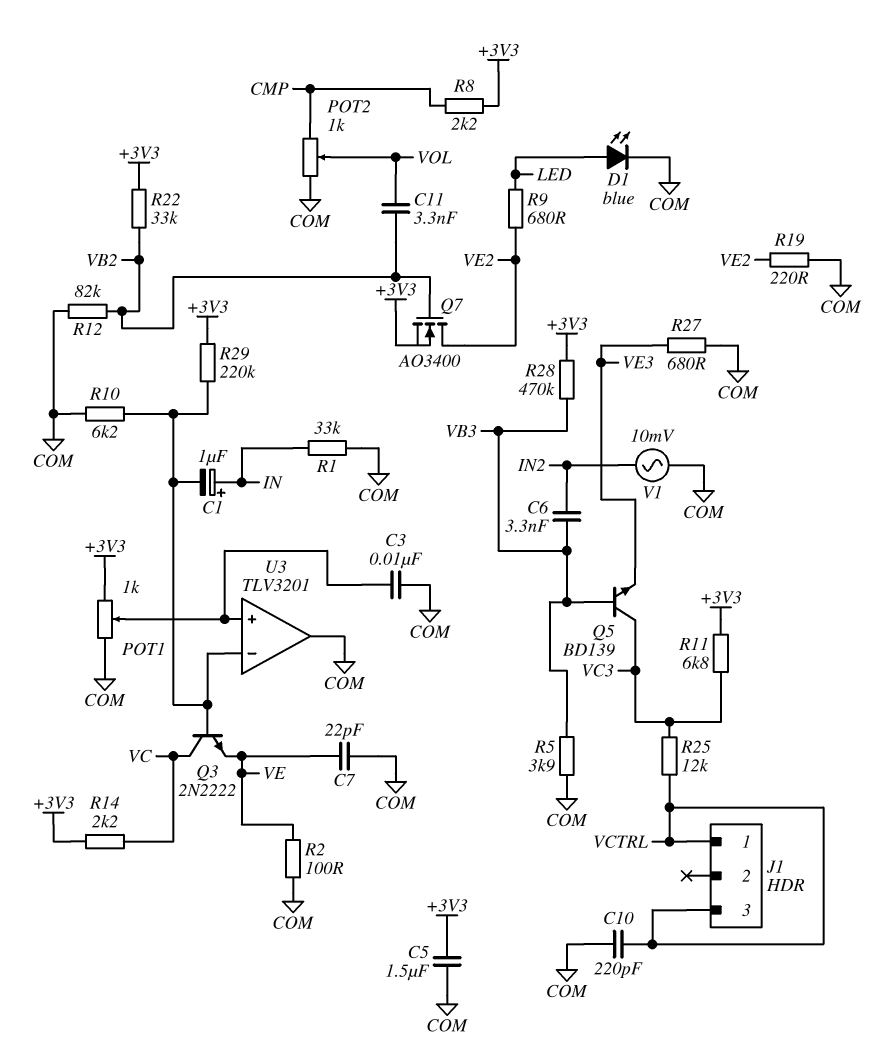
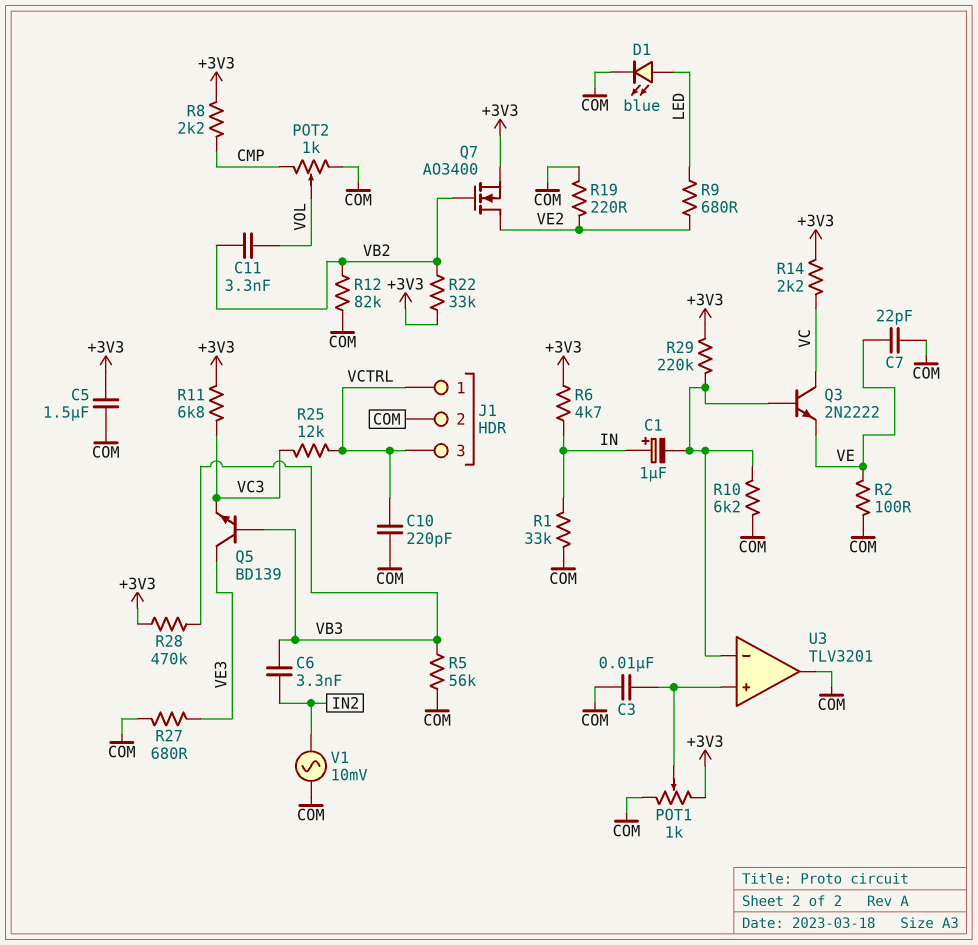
J1 pin 2: none -> COM
Q5: NPN BD139 (B VB3, C VC3, E VE3) -> NPN BD139 (B VB3, C VE3, E VC3)
R5: 3.9k (COM, VB3) -> 56k (COM, VB3)
R6: none -> 4.7k (+3V3, IN)

